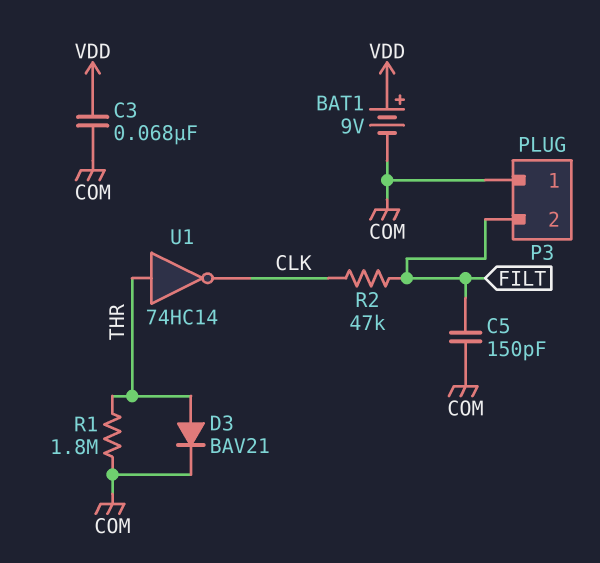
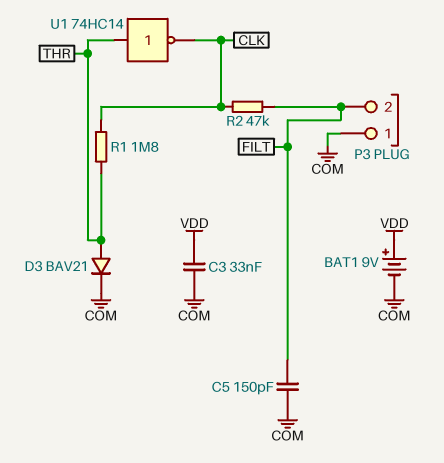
C3: 68nF (COM, VDD) -> 33nF (COM, VDD)
R1: 1.8M (COM, THR) -> 1.8M (CLK, THR)

